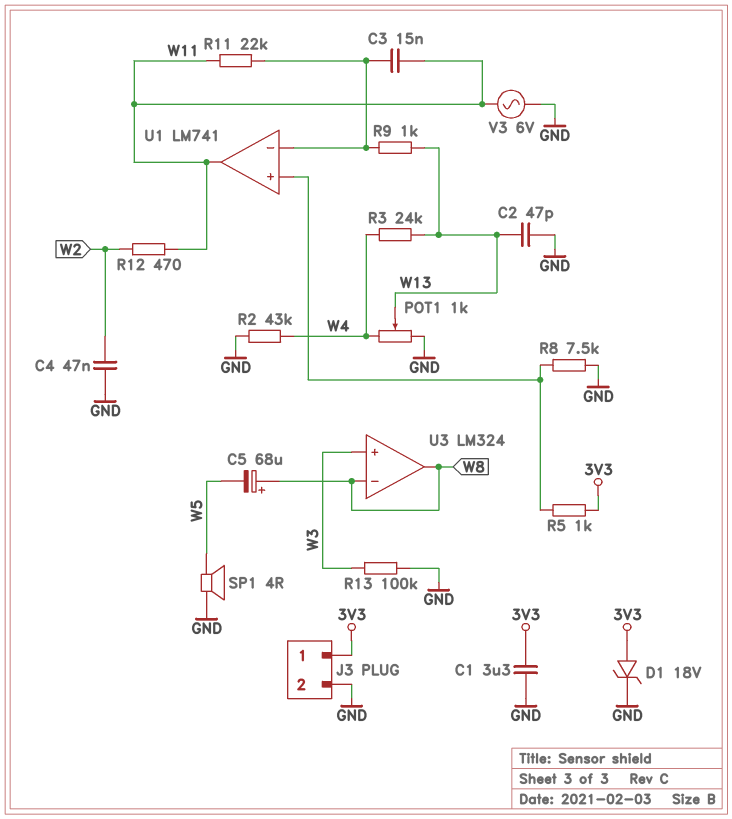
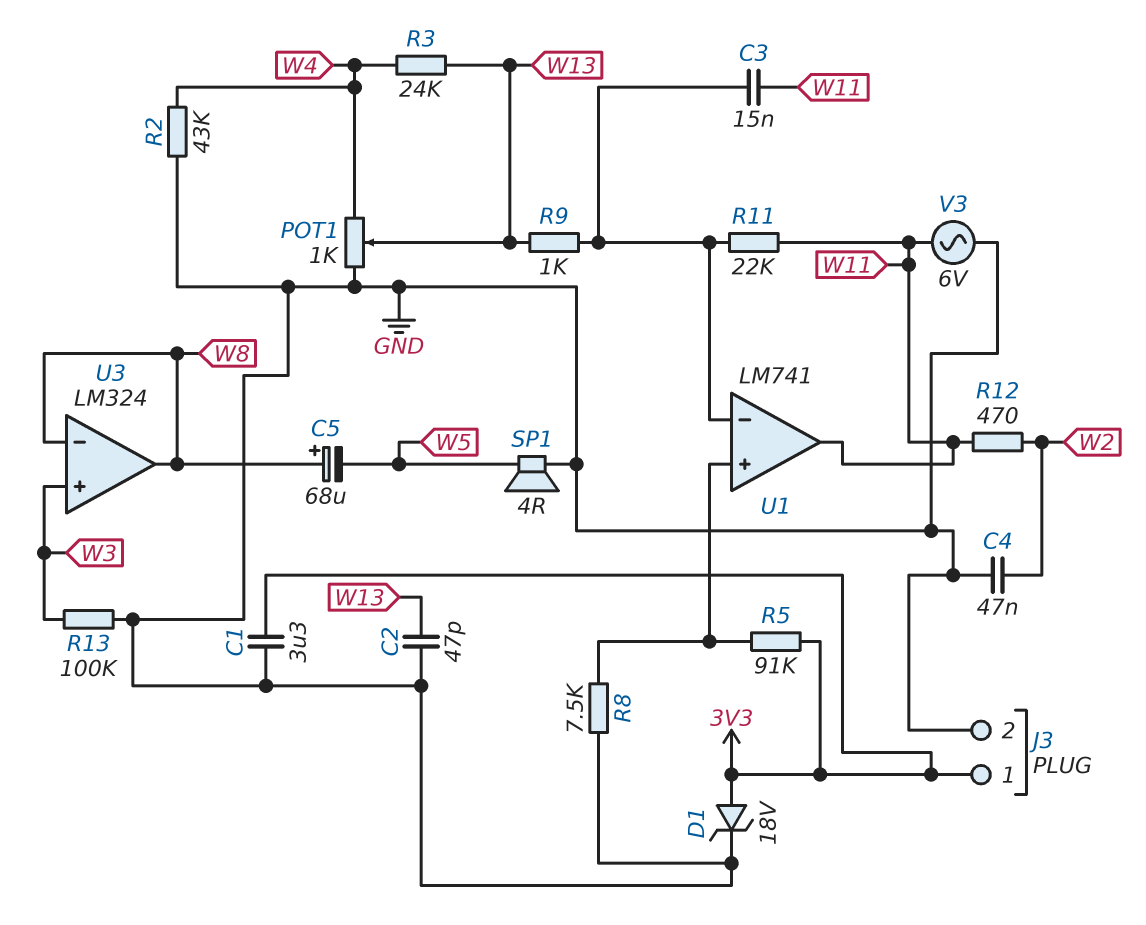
R5: 1k (3V3, U1/in+) -> 91k (3V3, U1/in+)

